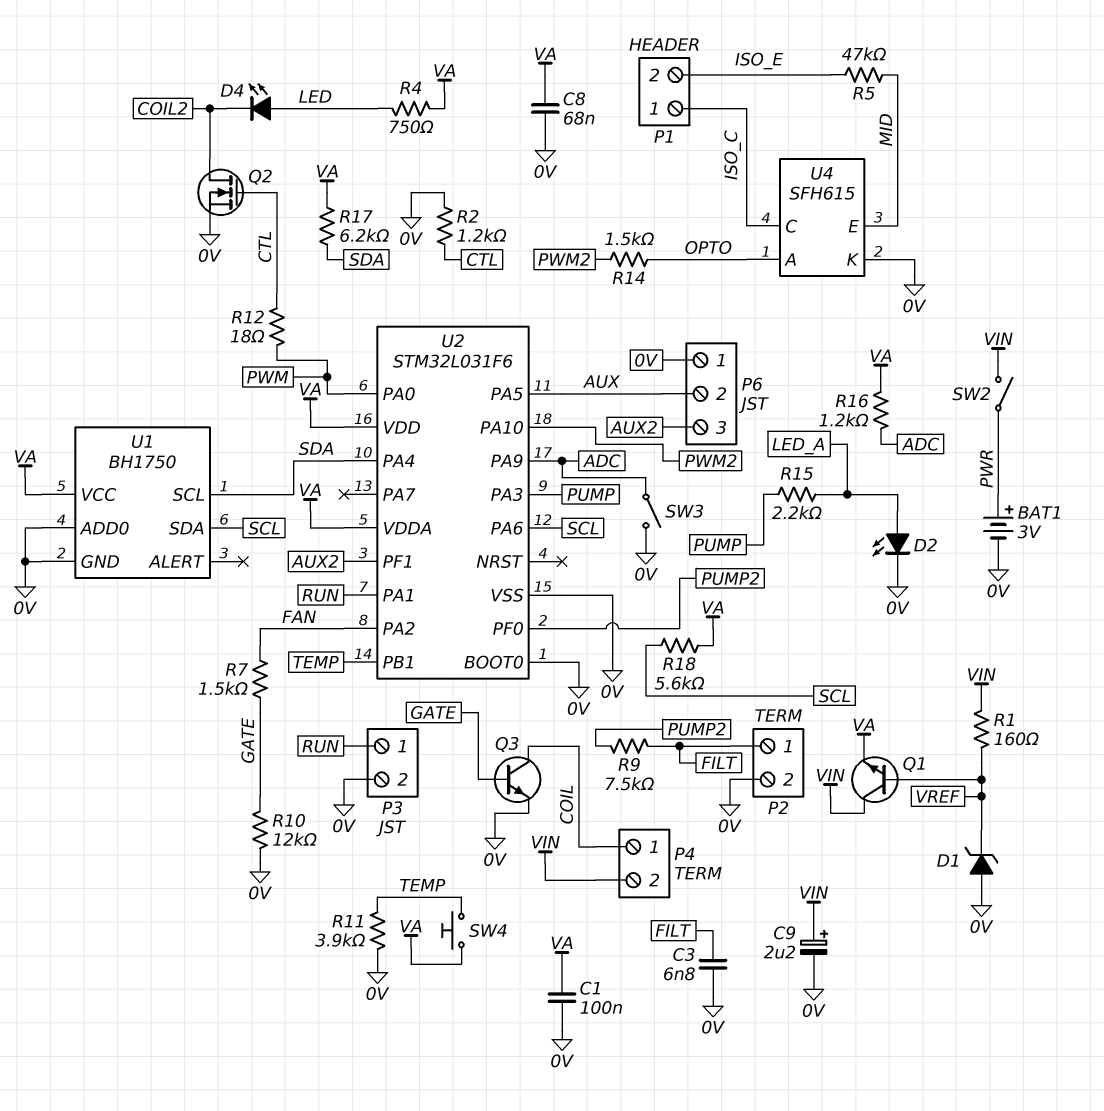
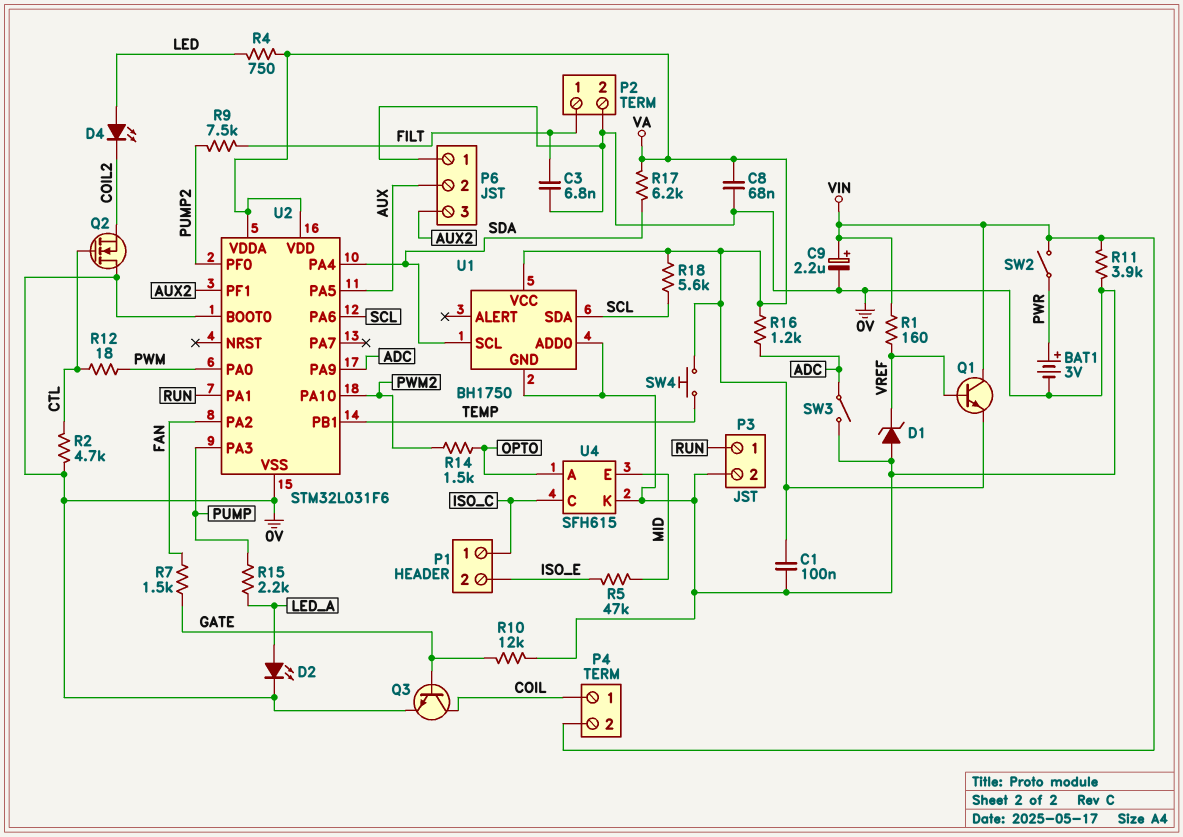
Q2: NMOS (G CTL, D COIL2, S 0V) -> NMOS (G CTL, D 0V, S COIL2)
R2: 1.2k (0V, CTL) -> 4.7k (0V, CTL)
R11: 3.9k (0V, TEMP) -> 3.9k (0V, VIN)

